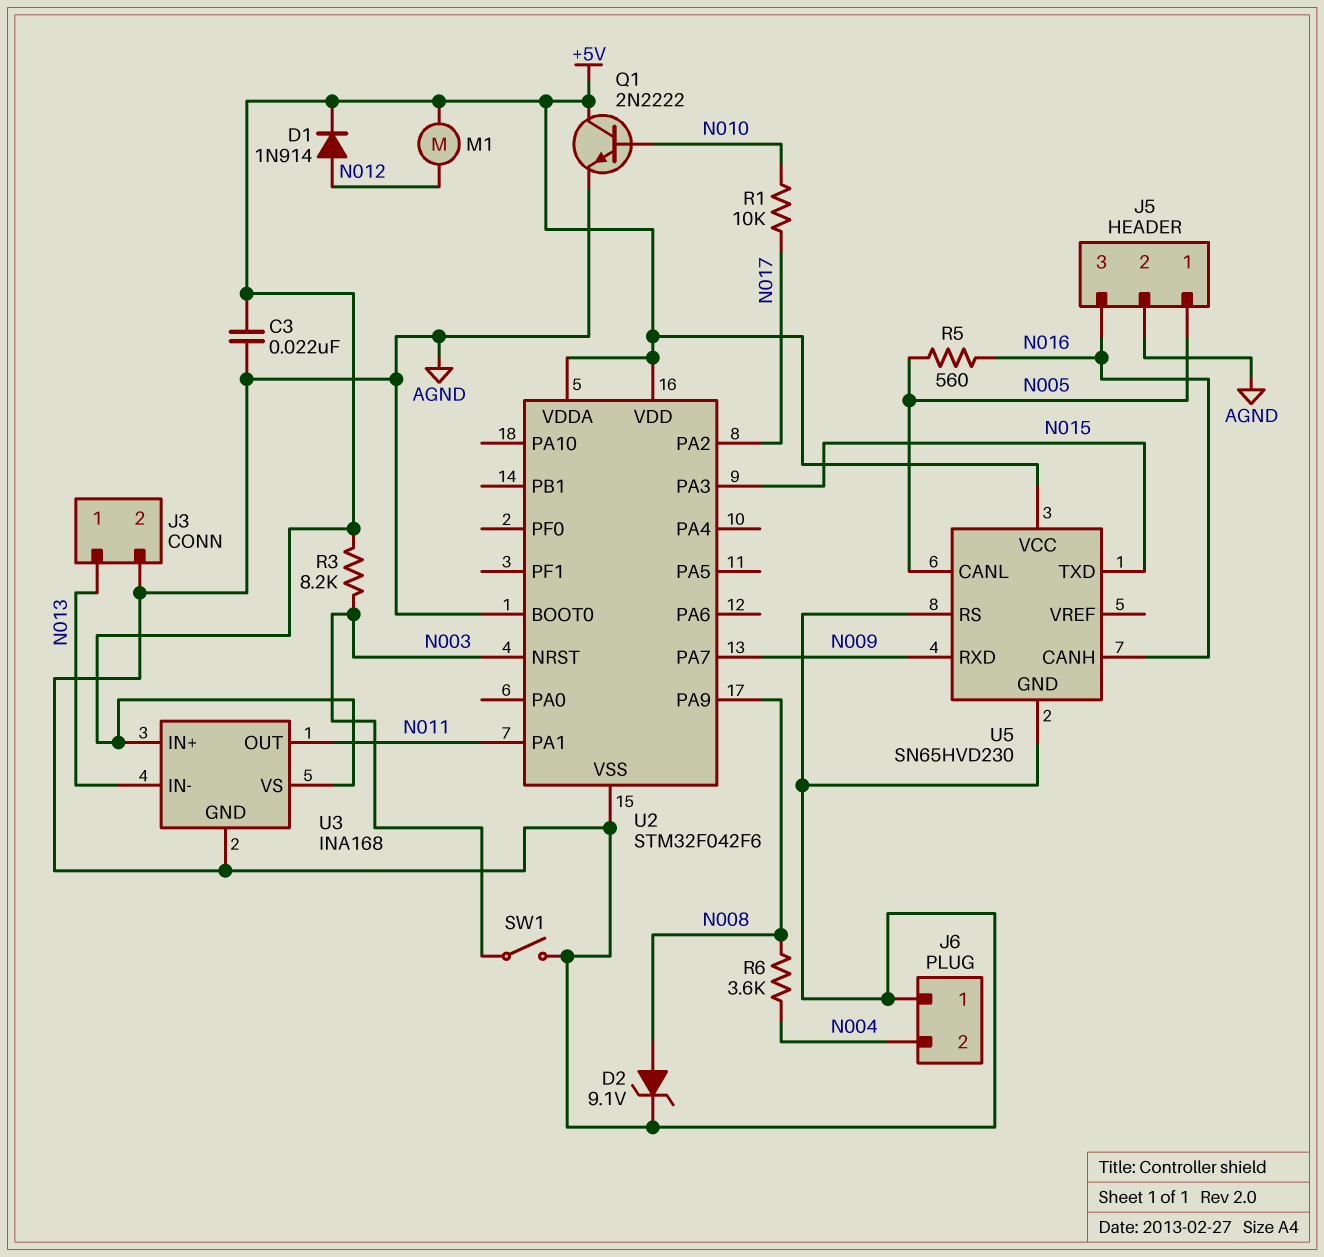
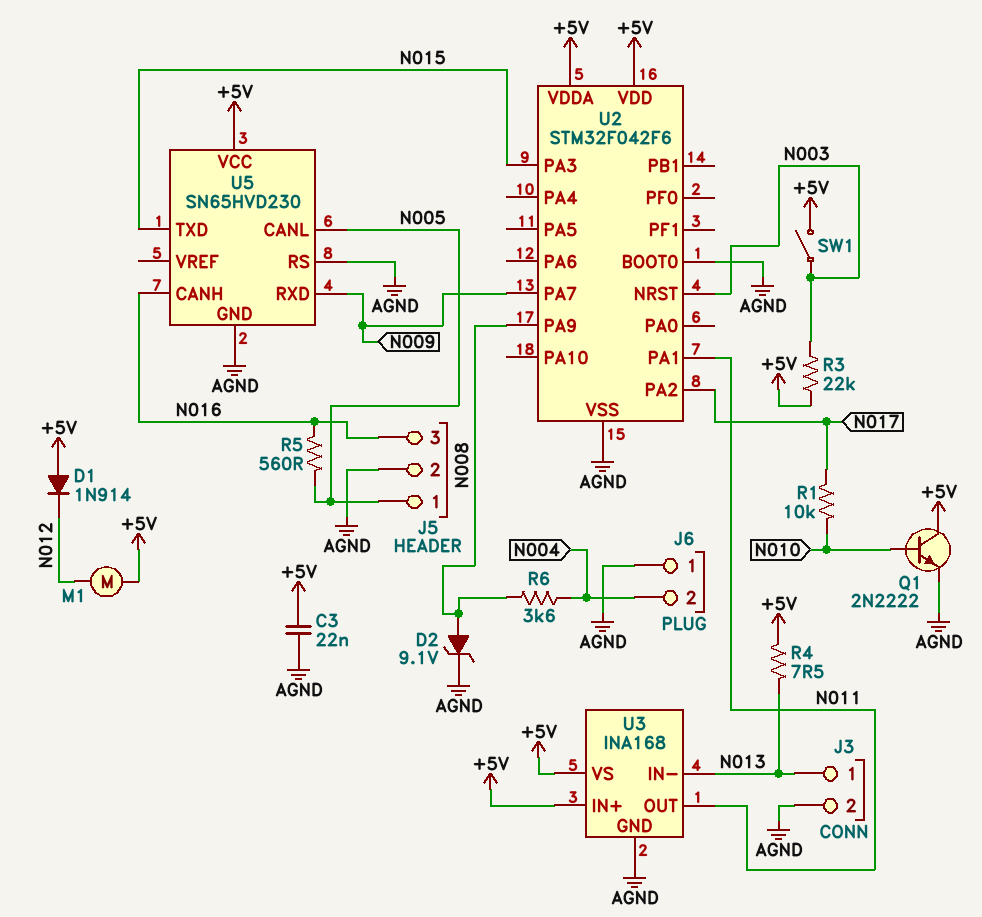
D1: diode 1N914 (A N012, K +5V) -> diode 1N914 (A +5V, K N012)
R3: 8.2k (+5V, N003) -> 22k (+5V, N003)
R4: none -> 7.5 (+5V, N013)
SW1: switch (AGND, N003) -> switch (+5V, N003)

